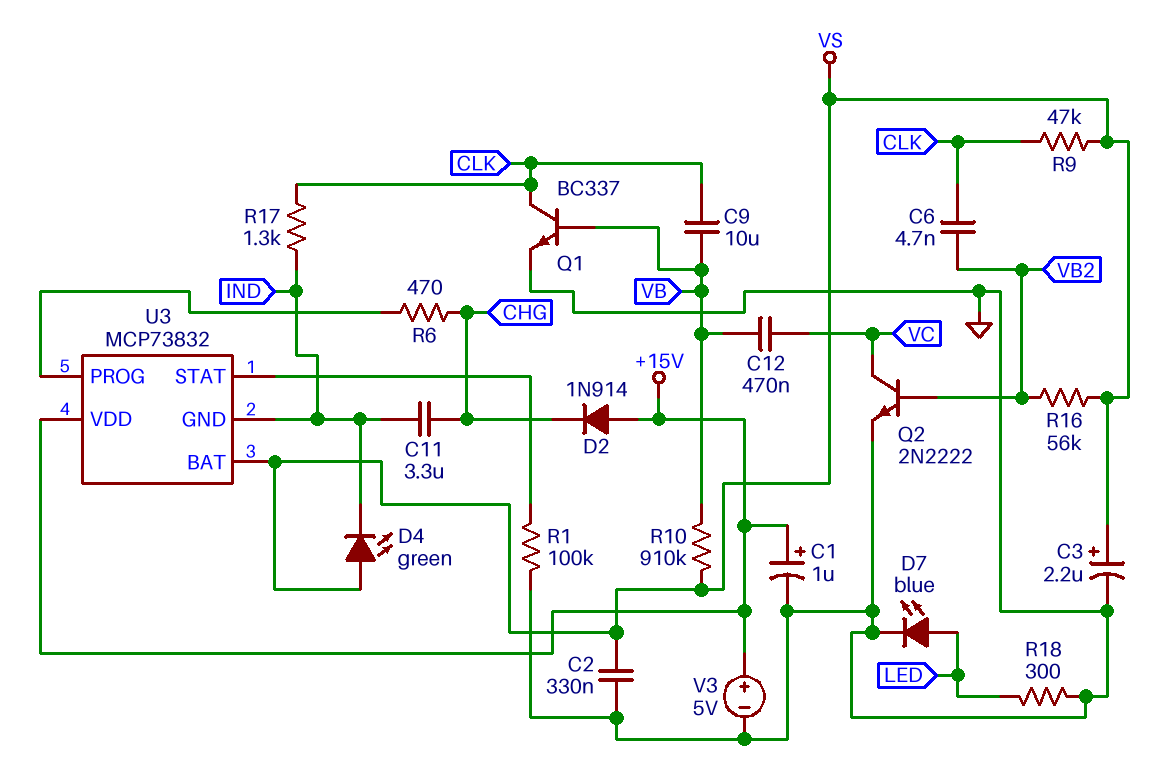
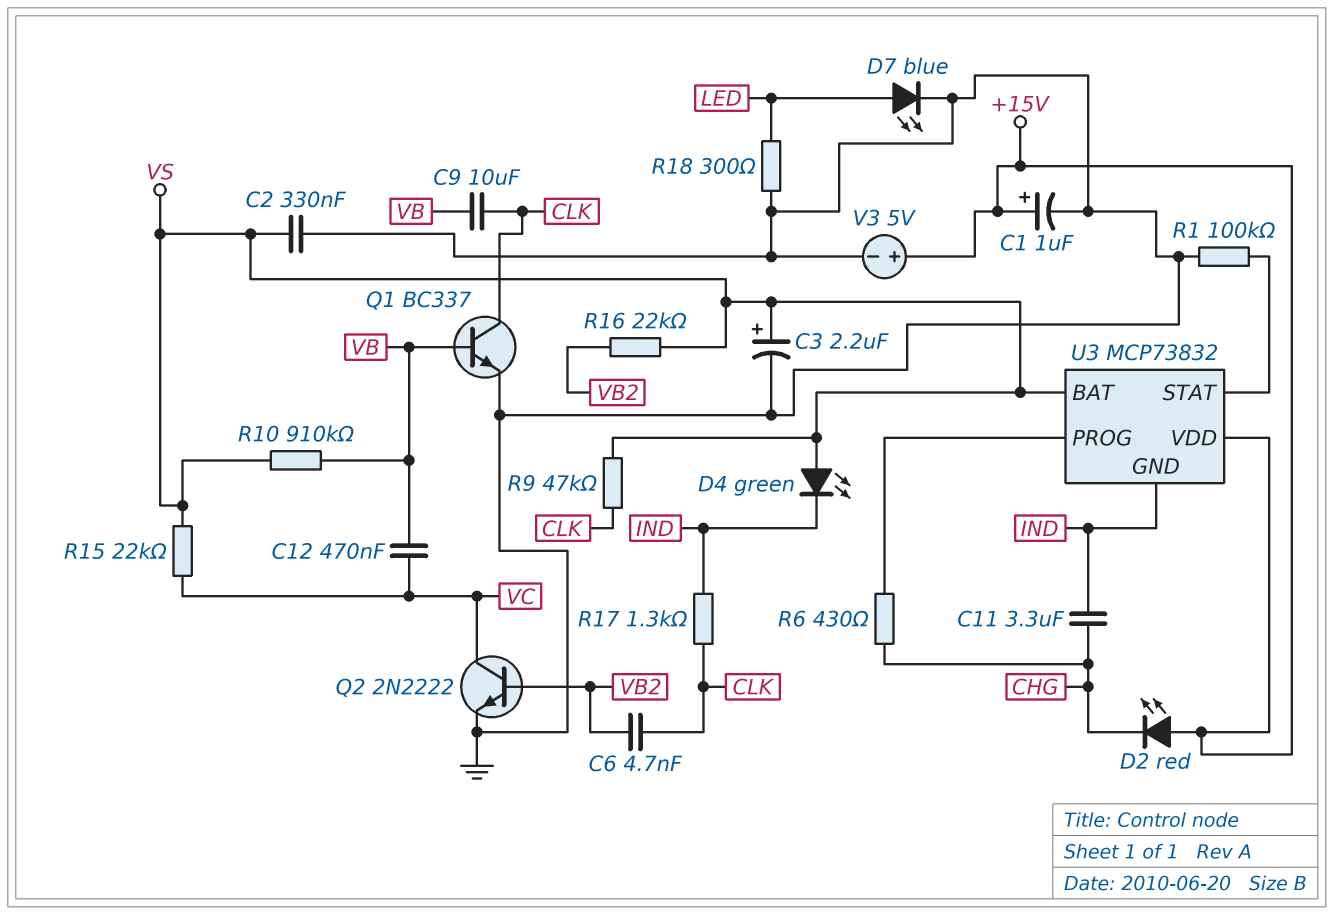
D2: diode 1N914 (A +15V, K CHG) -> LED red (A +15V, K CHG)
R6: 470 (CHG, U3/PROG) -> 430 (CHG, U3/PROG)
R15: none -> 22k (VC, VS)
R16: 56k (VB2, VS) -> 22k (VB2, VS)

